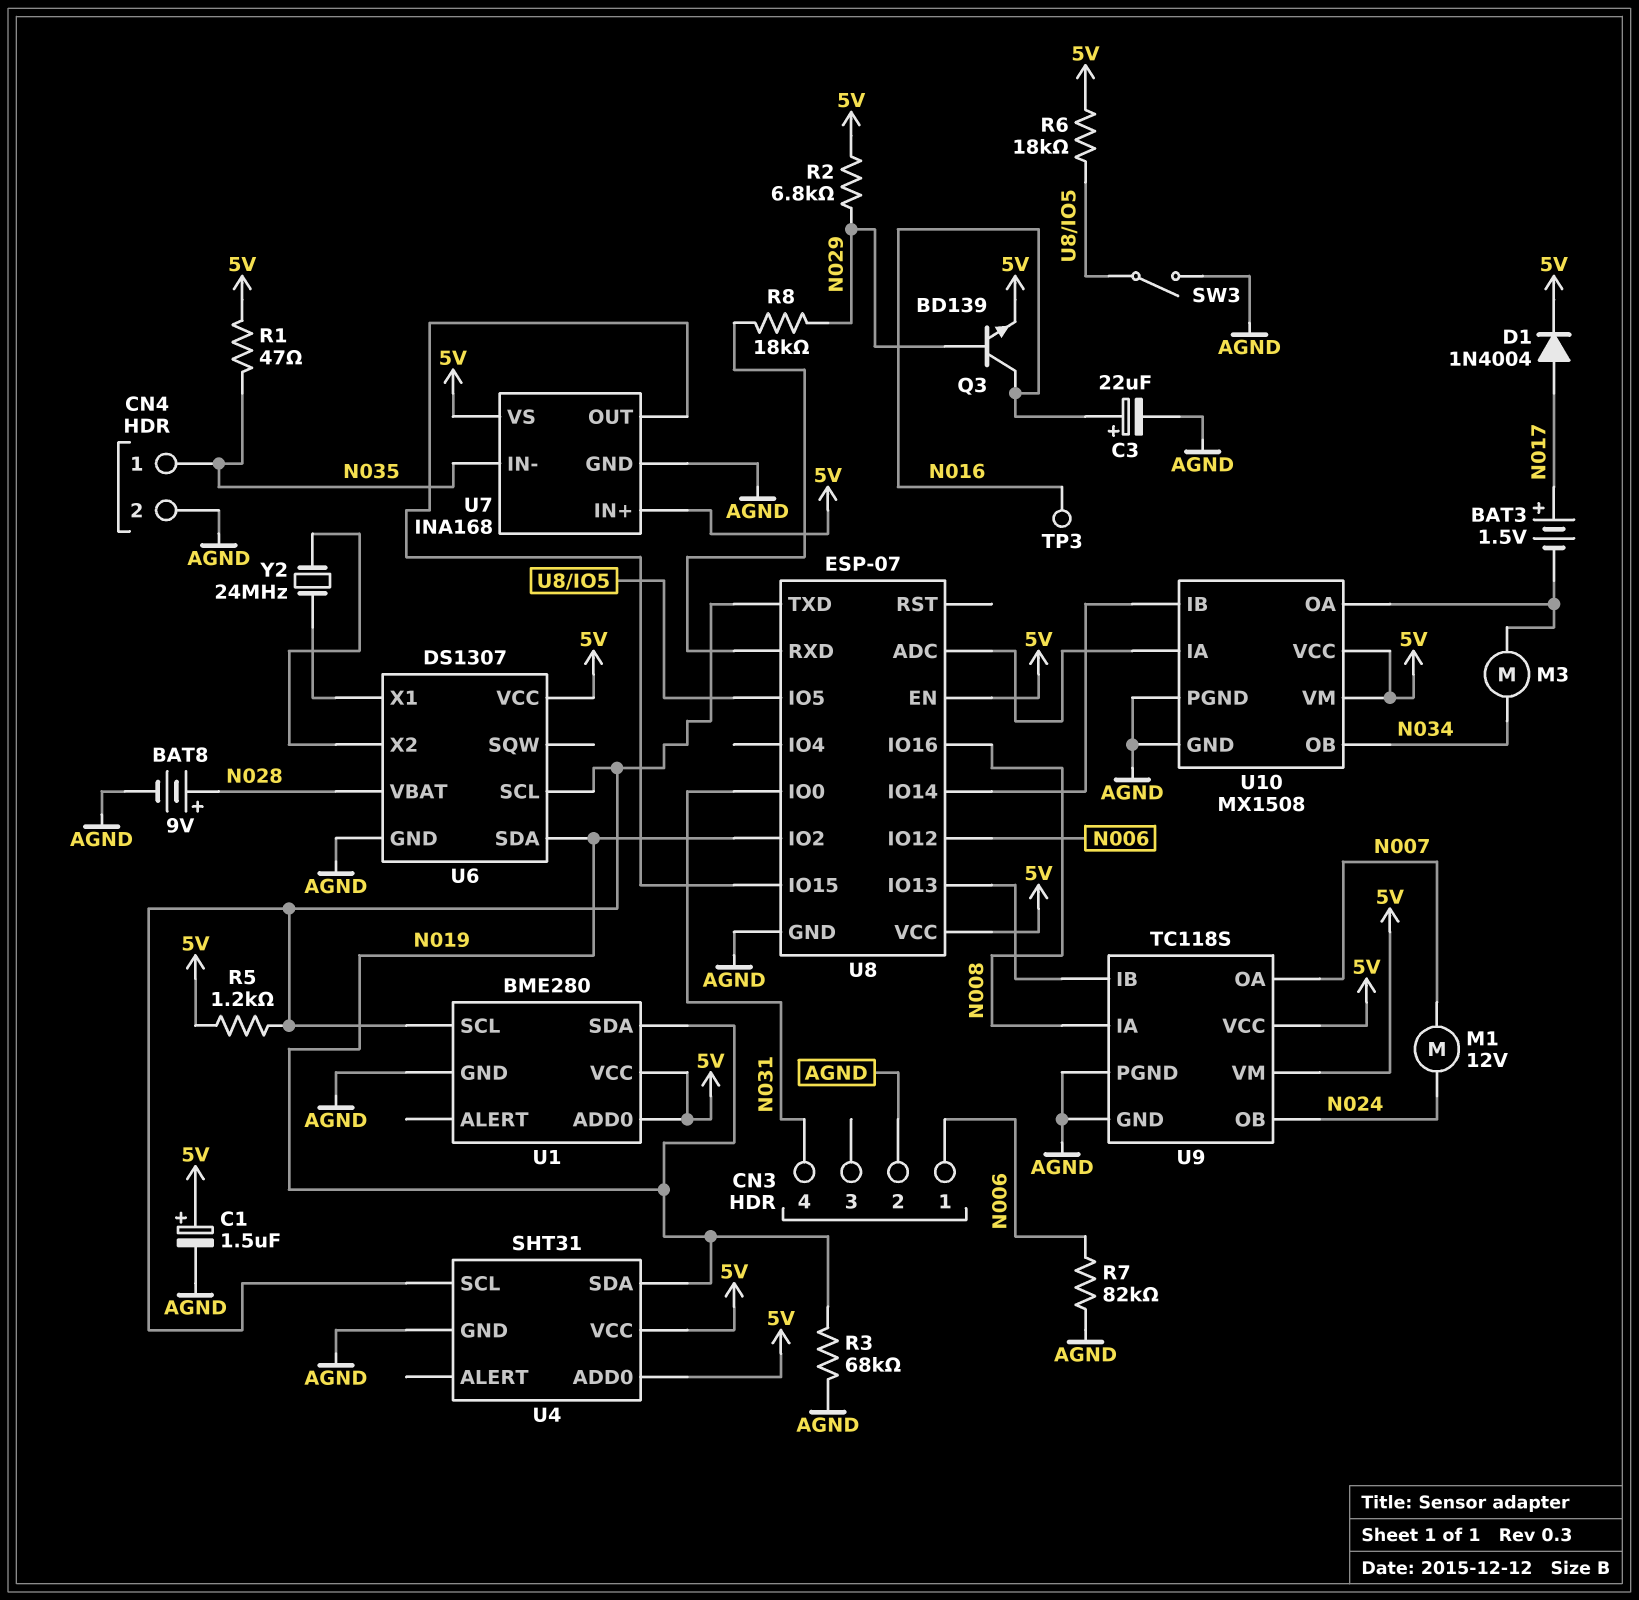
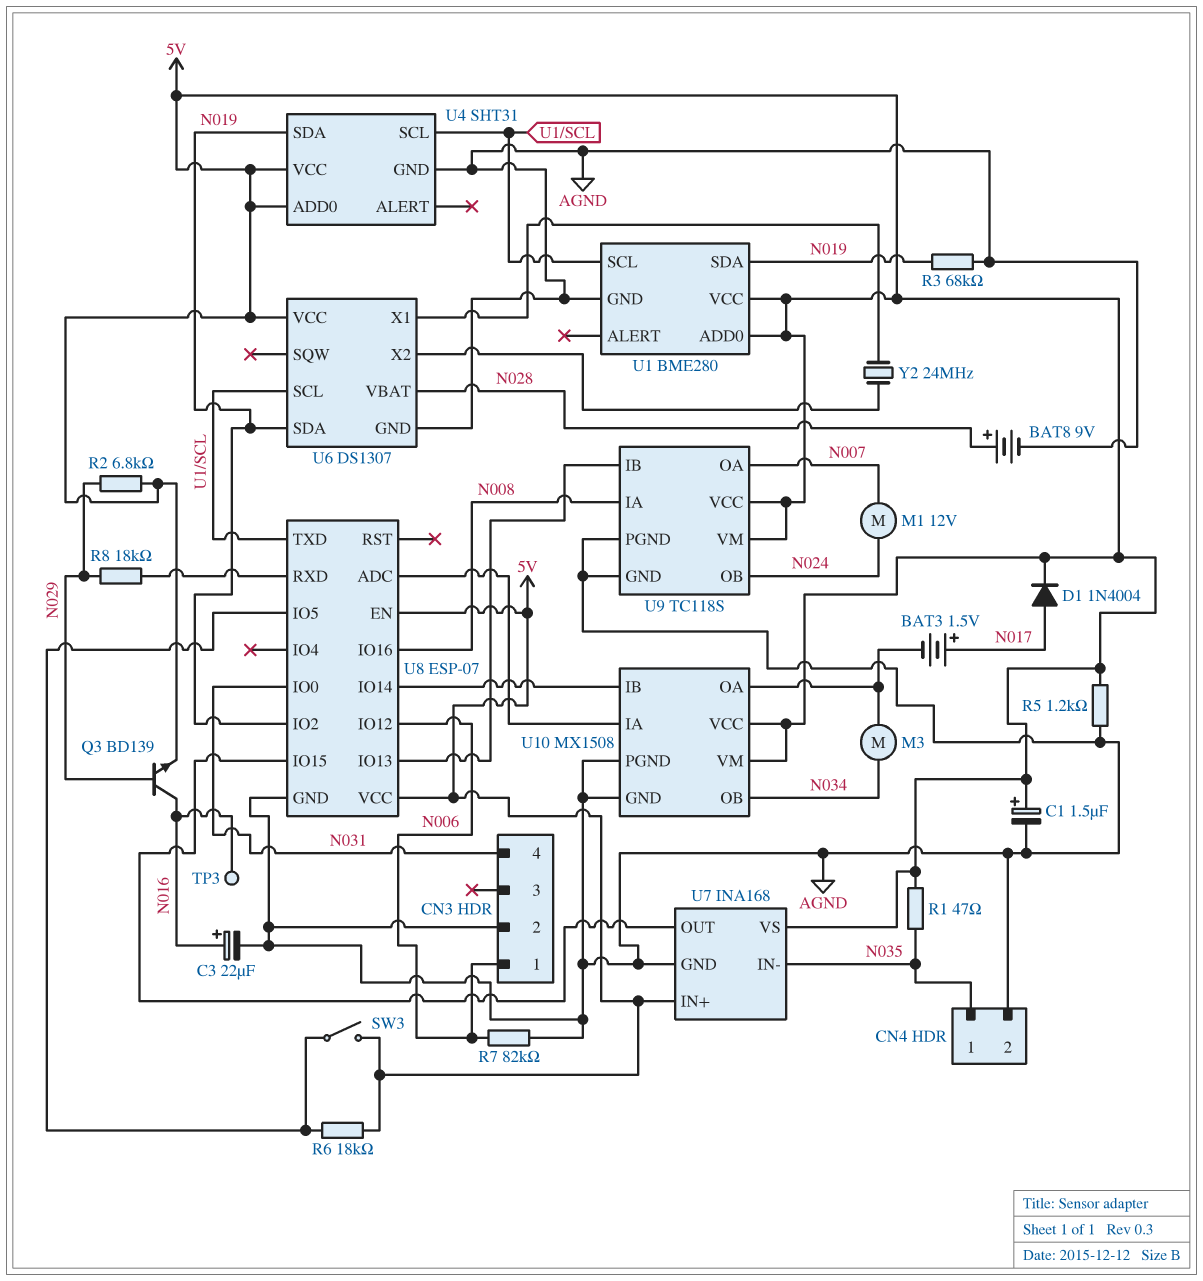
R5: 1.2k (5V, U1/SCL) -> 1.2k (5V, AGND)
SW3: switch (AGND, U8/IO5) -> switch (5V, U8/IO5)

